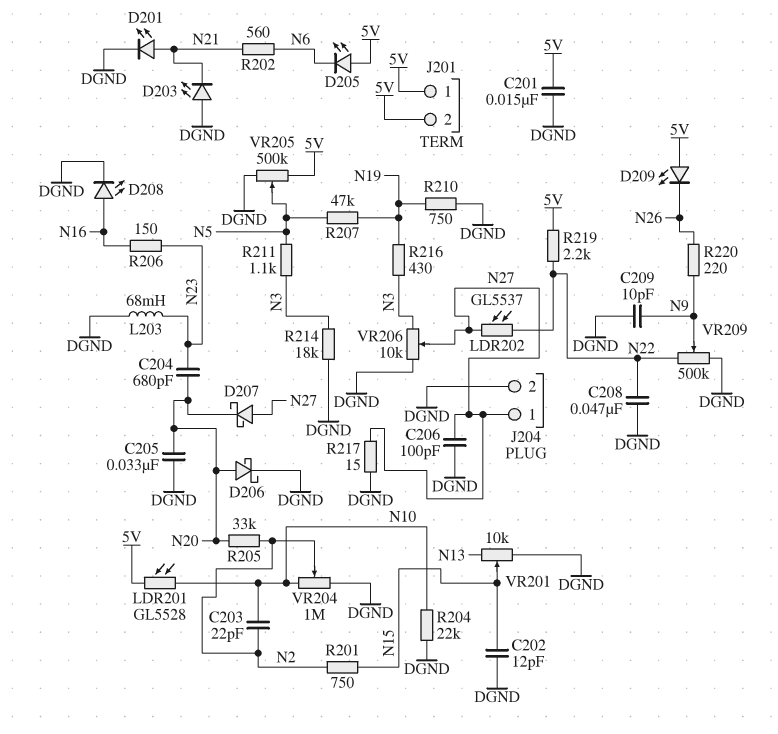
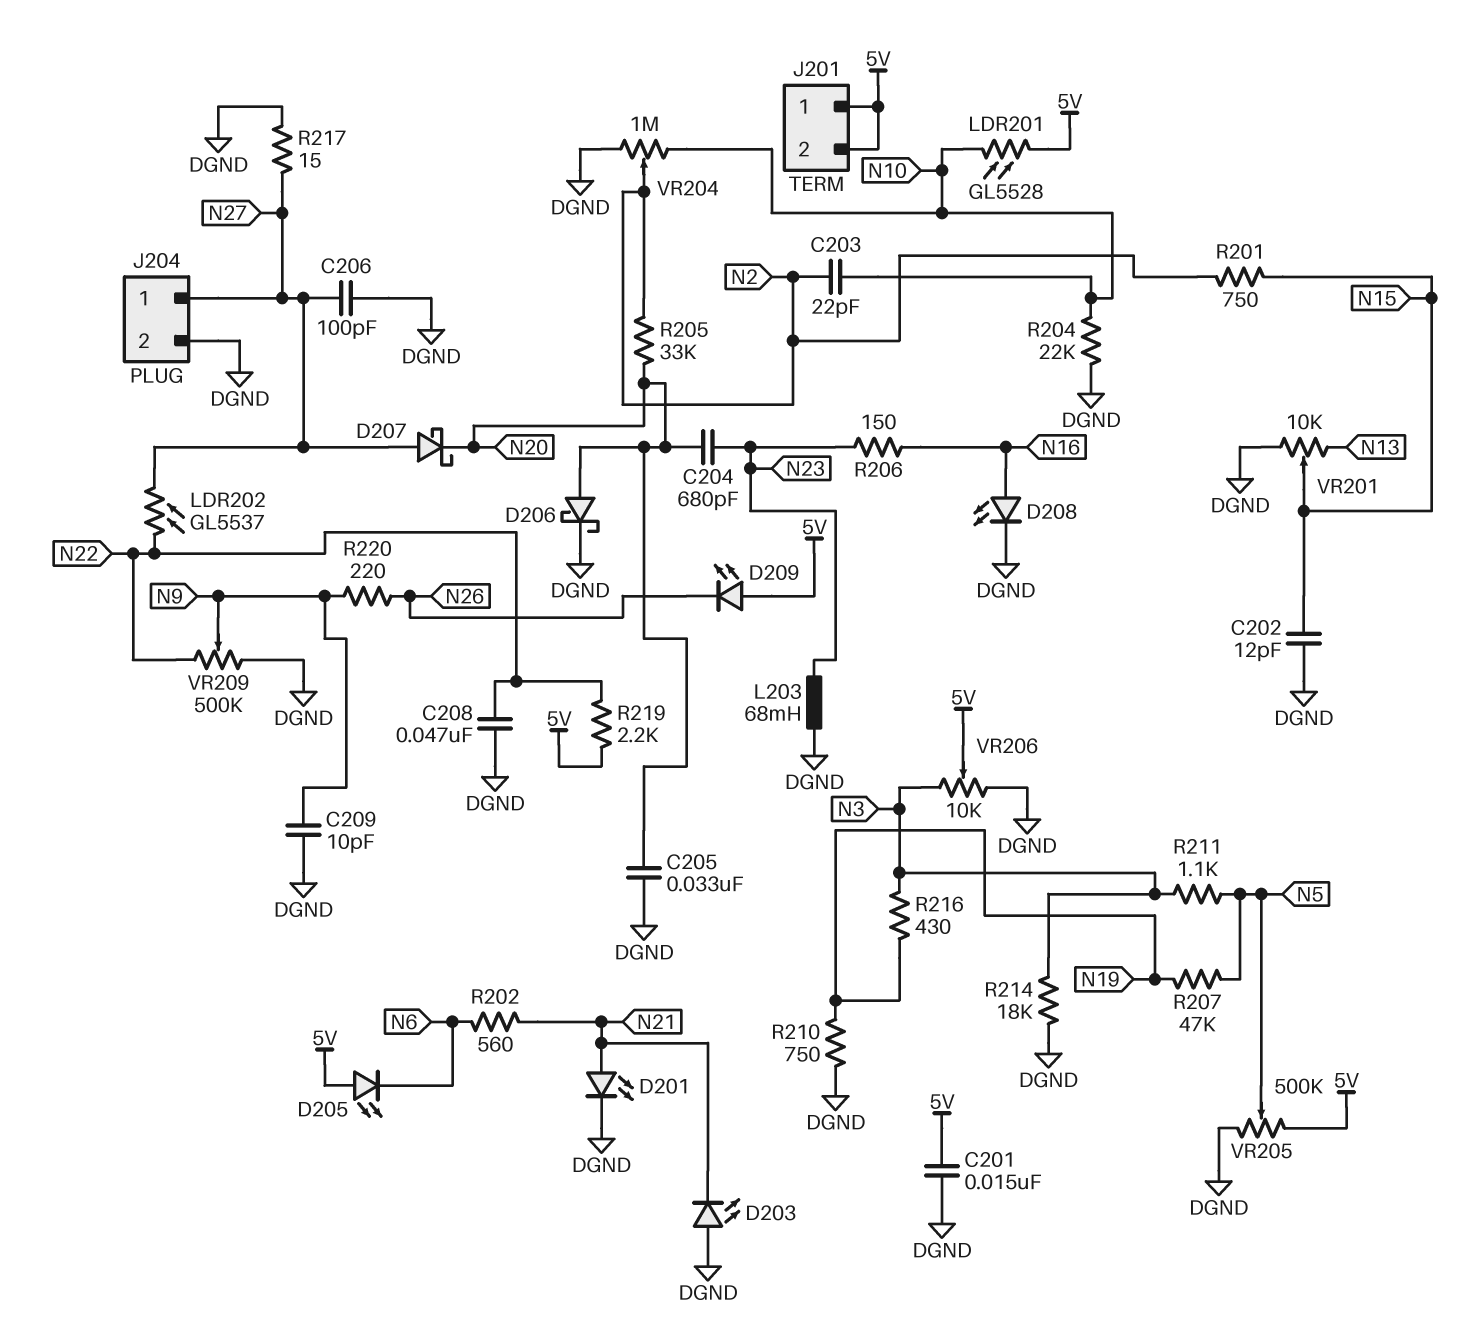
VR206: 10k (DGND, N3, wiper N27) -> 10k (DGND, N3, wiper 5V)

